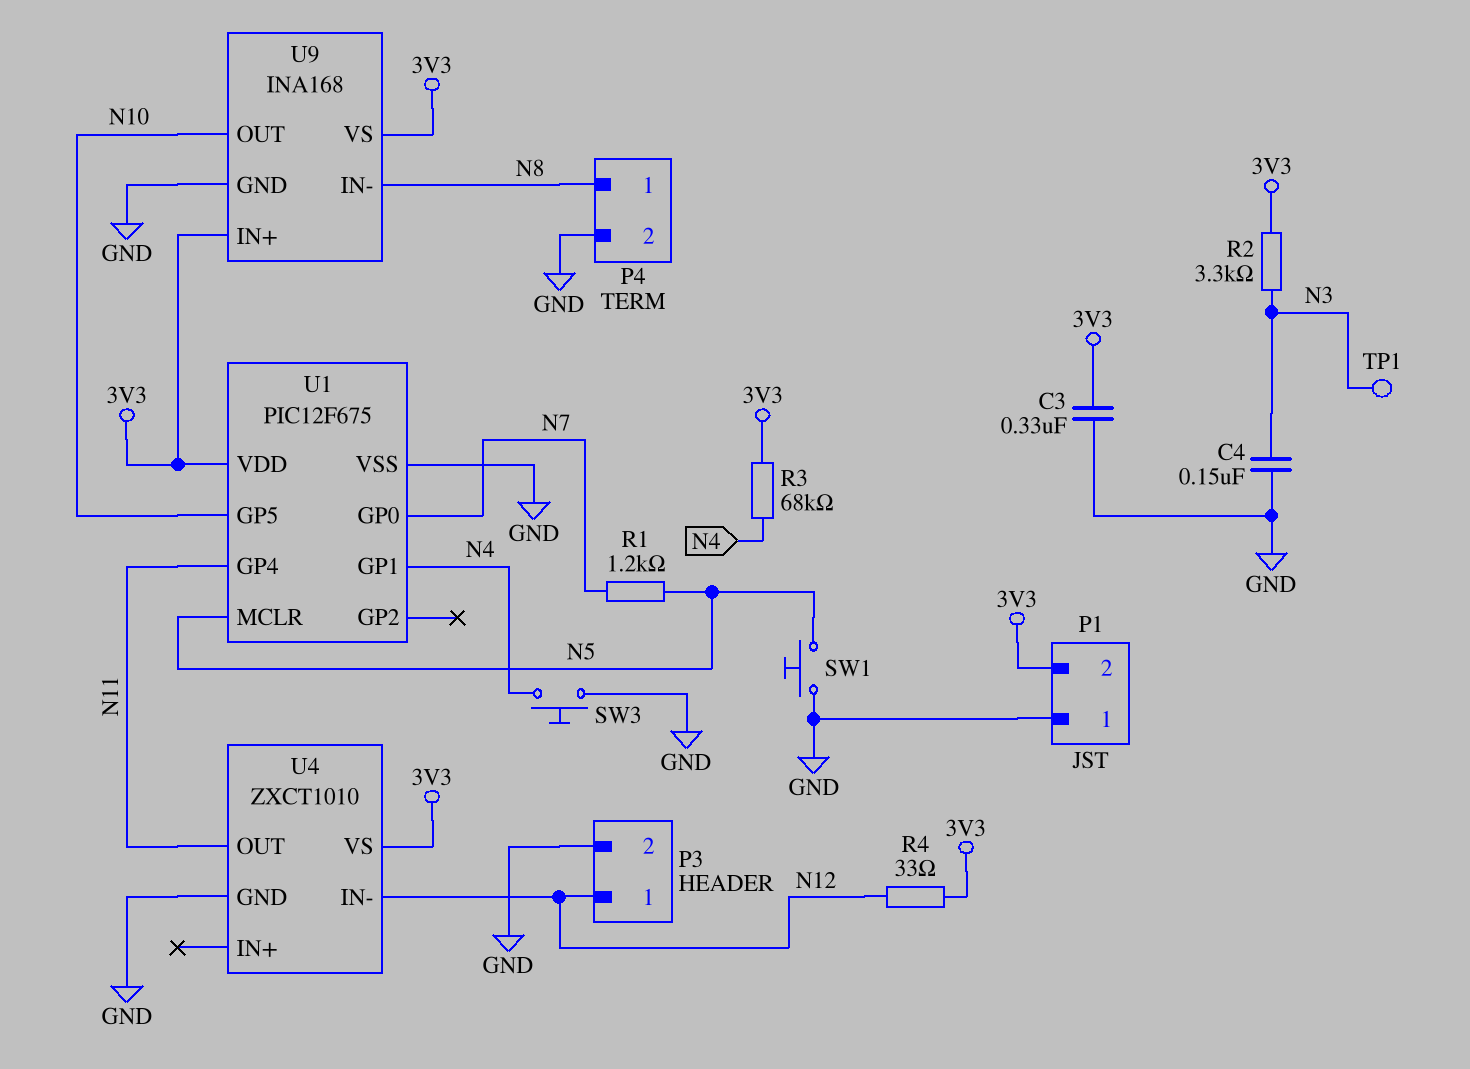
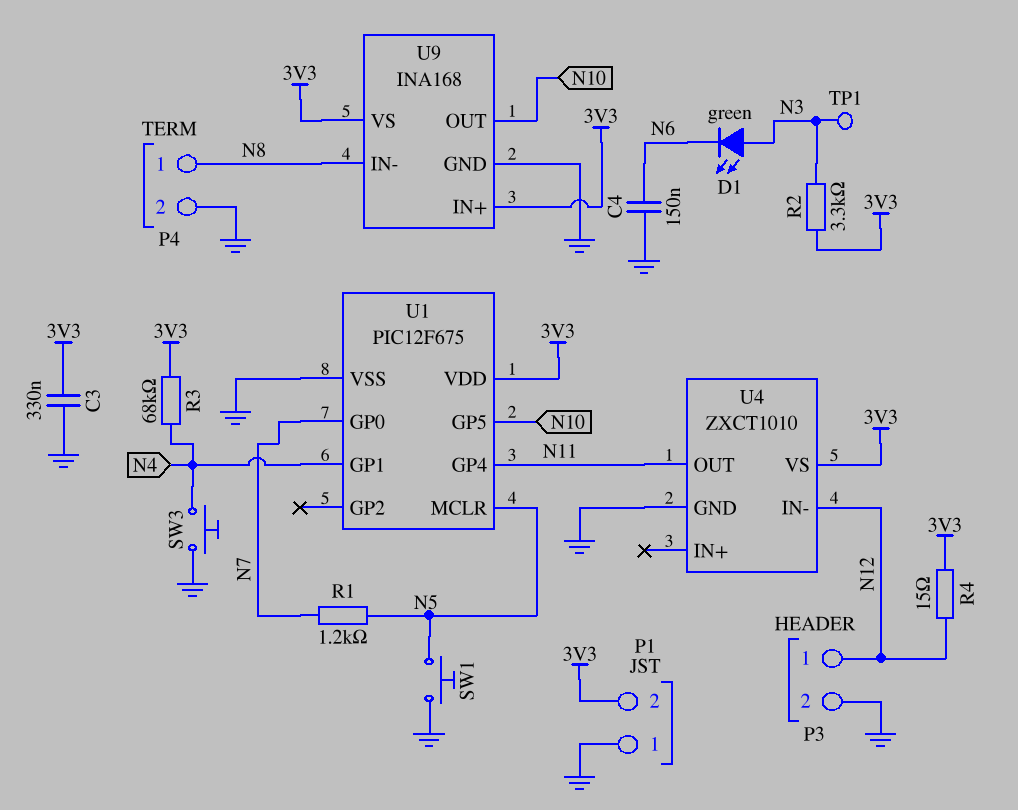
C4: 150nF (GND, N3) -> 150nF (GND, N6)
D1: none -> LED green (A N3, K N6)
R4: 33 (3V3, N12) -> 15 (3V3, N12)

